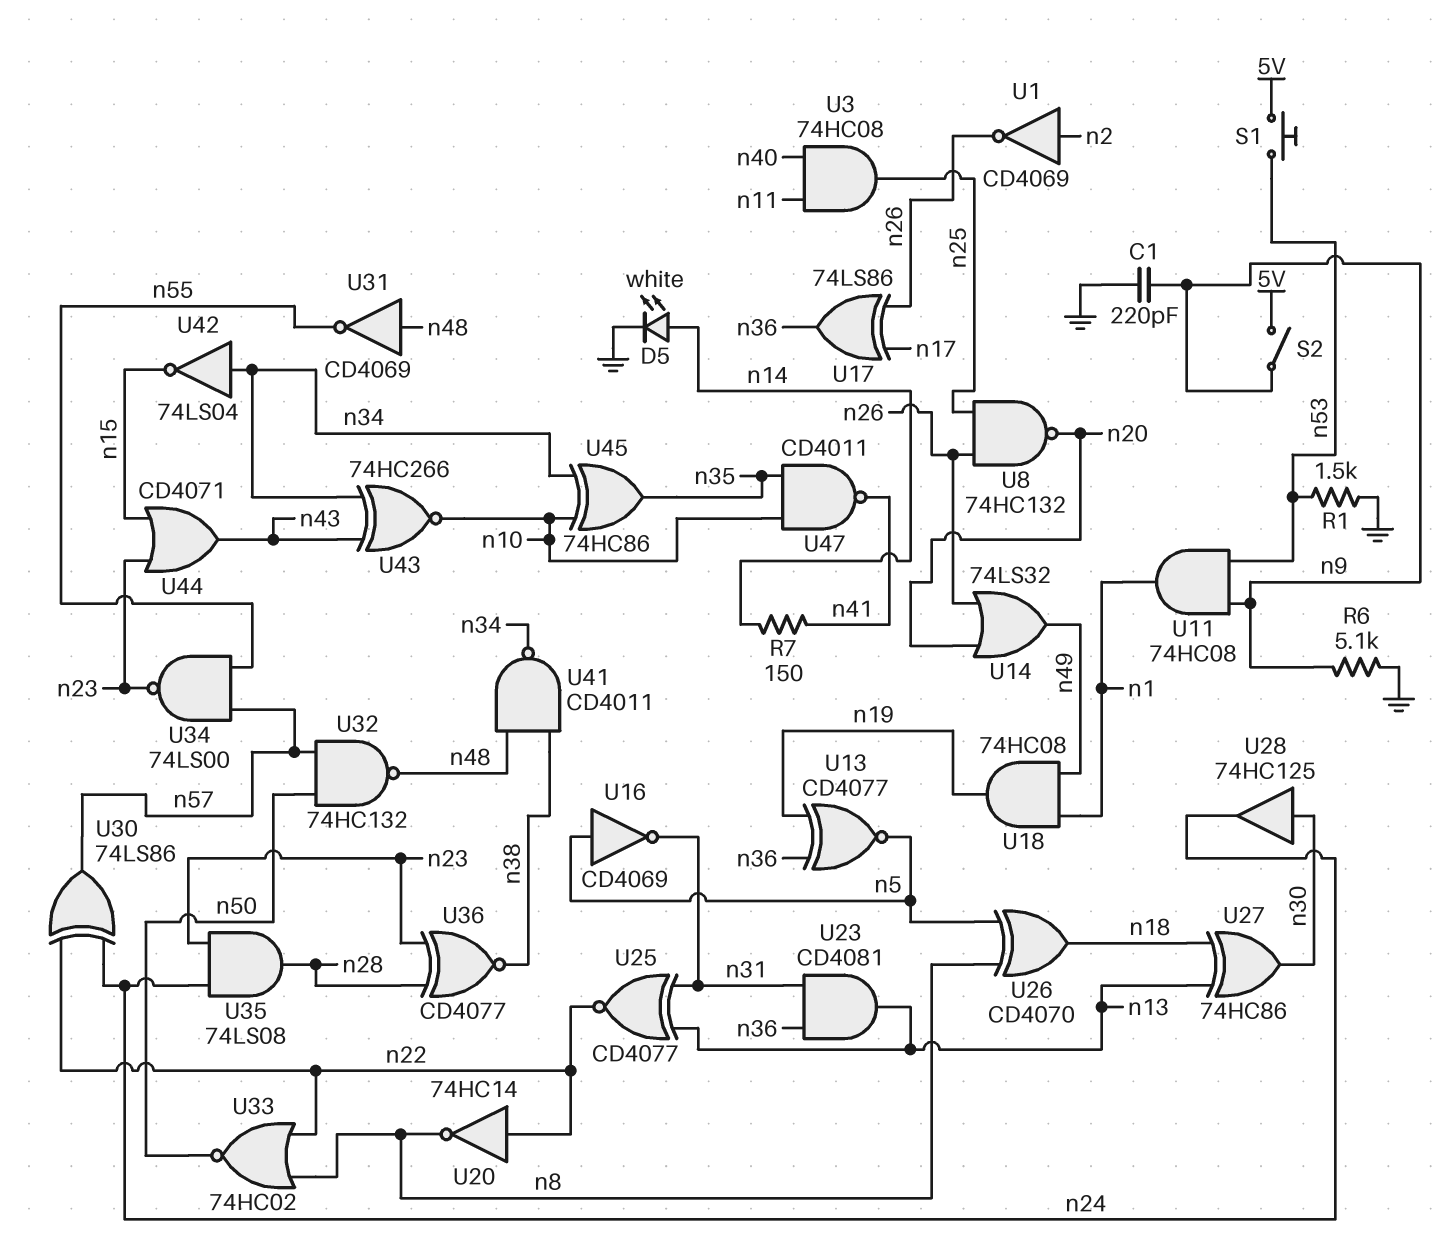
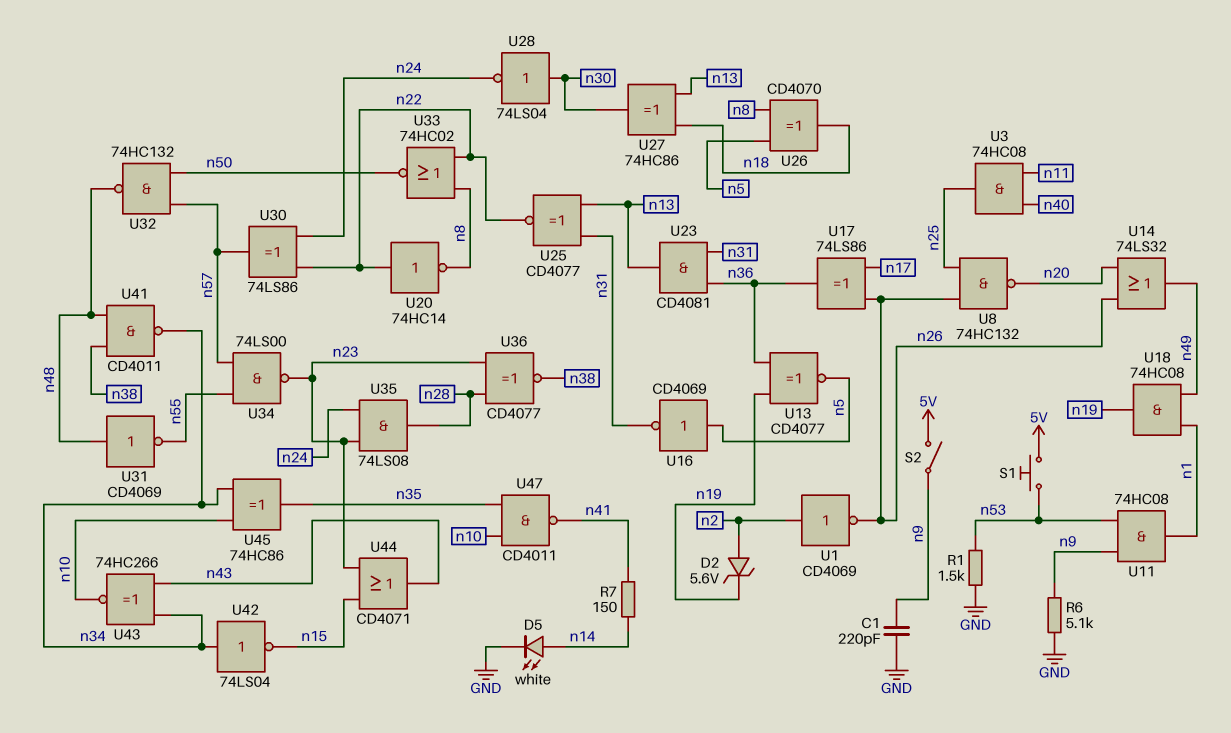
D2: none -> zener 5.6V (A n2, K n19)
U28: buffer 74HC125 (in n30, out n24) -> NOT 74LS04 (in n30, out n24)

